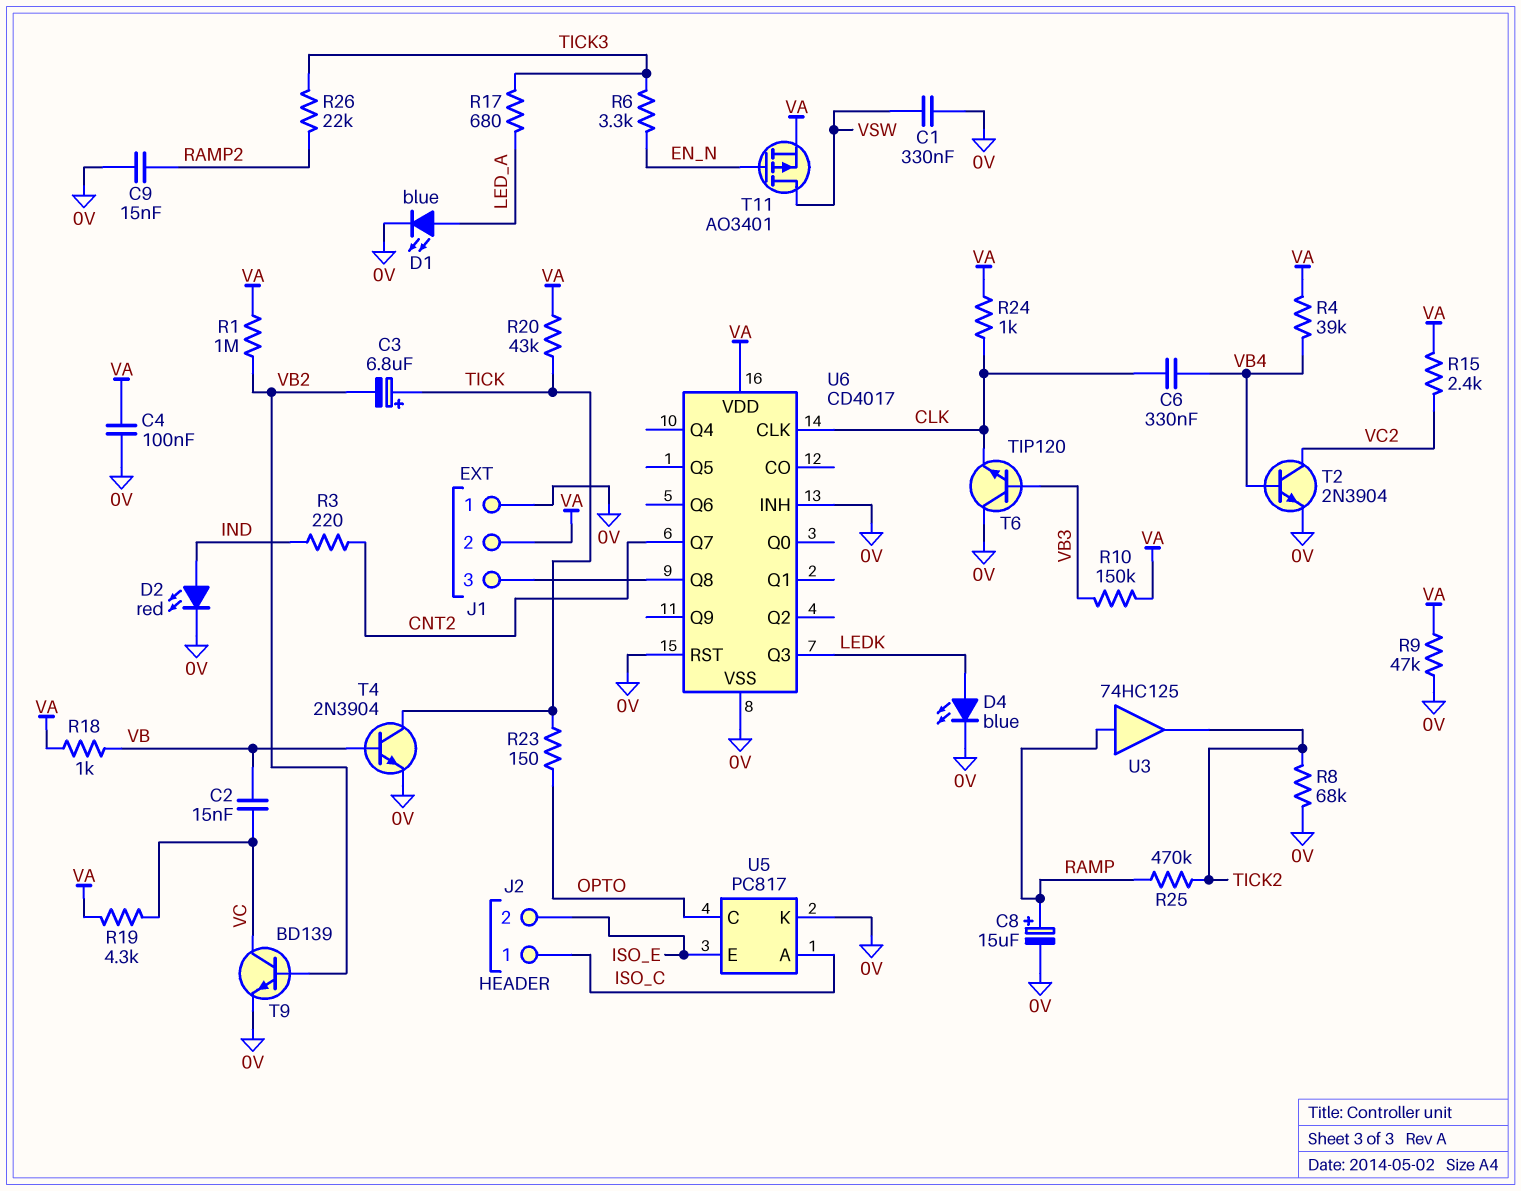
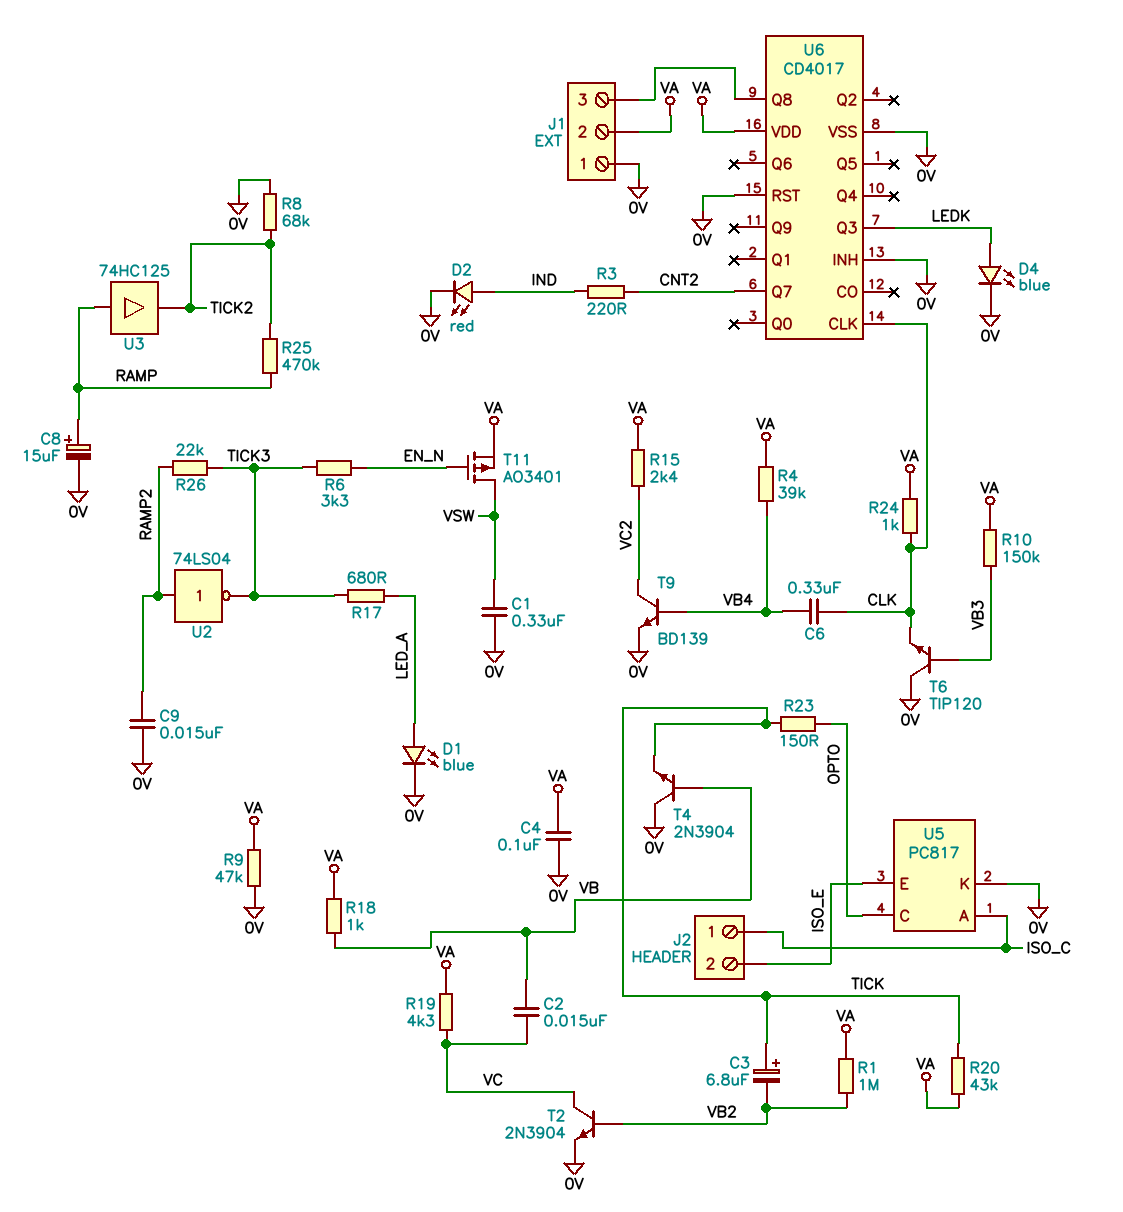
T2: NPN 2N3904 (B VB4, C VC2, E 0V) -> NPN 2N3904 (B VB2, C VC, E 0V)
T4: NPN 2N3904 (B VB, C TICK, E 0V) -> NPN 2N3904 (B VB, C 0V, E TICK)
T9: NPN BD139 (B VB2, C VC, E 0V) -> NPN BD139 (B VB4, C VC2, E 0V)
U2: none -> NOT 74LS04 (in RAMP2, out TICK3)

